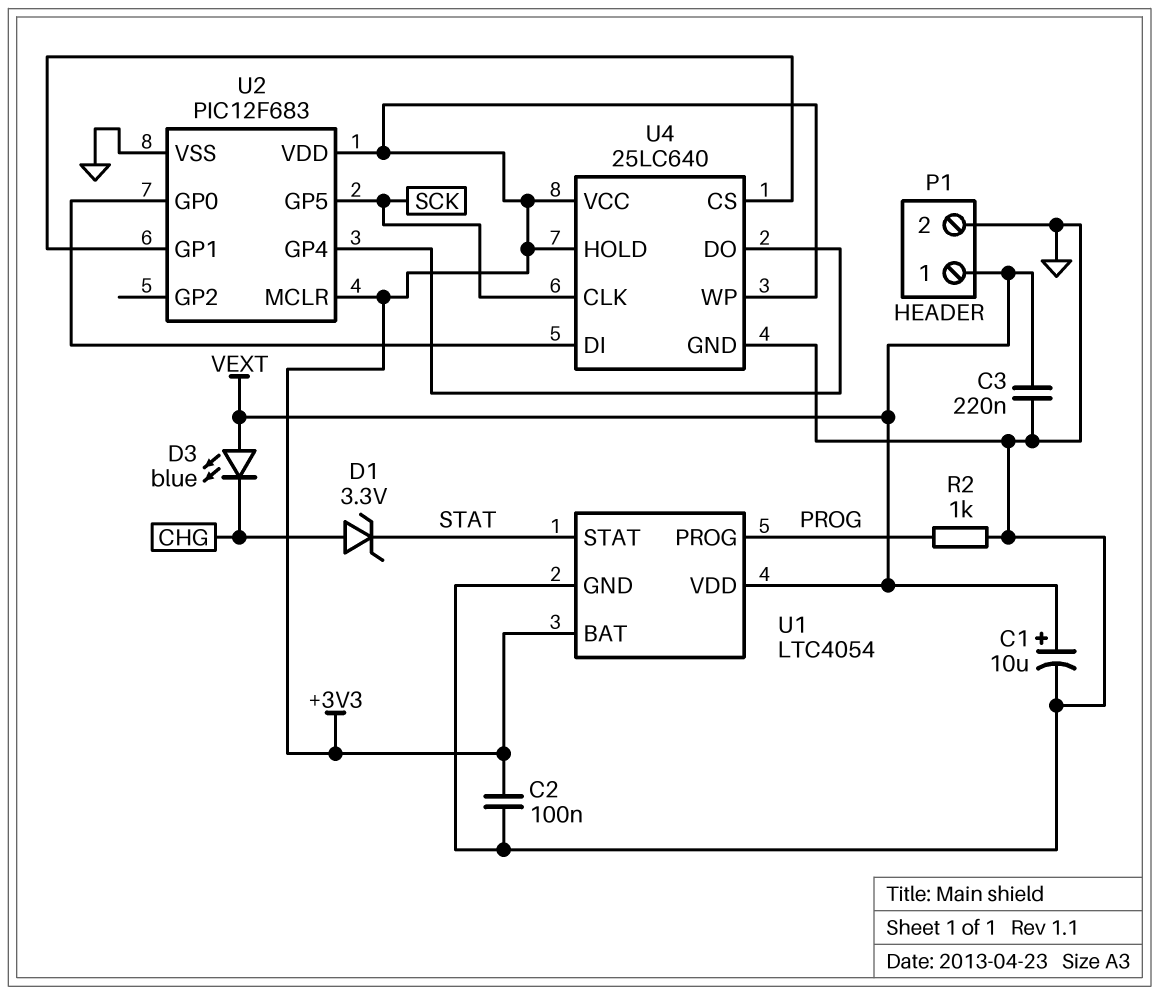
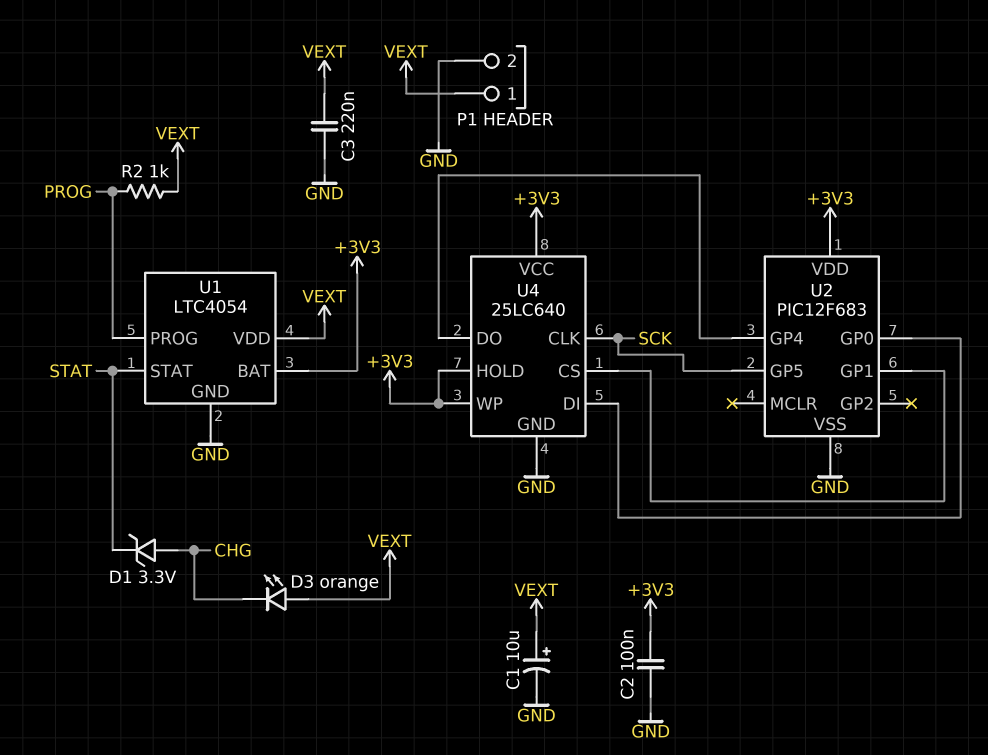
D3: LED blue (A VEXT, K CHG) -> LED orange (A VEXT, K CHG)
R2: 1k (GND, PROG) -> 1k (PROG, VEXT)
U2 pin MCLR: +3V3 -> none

